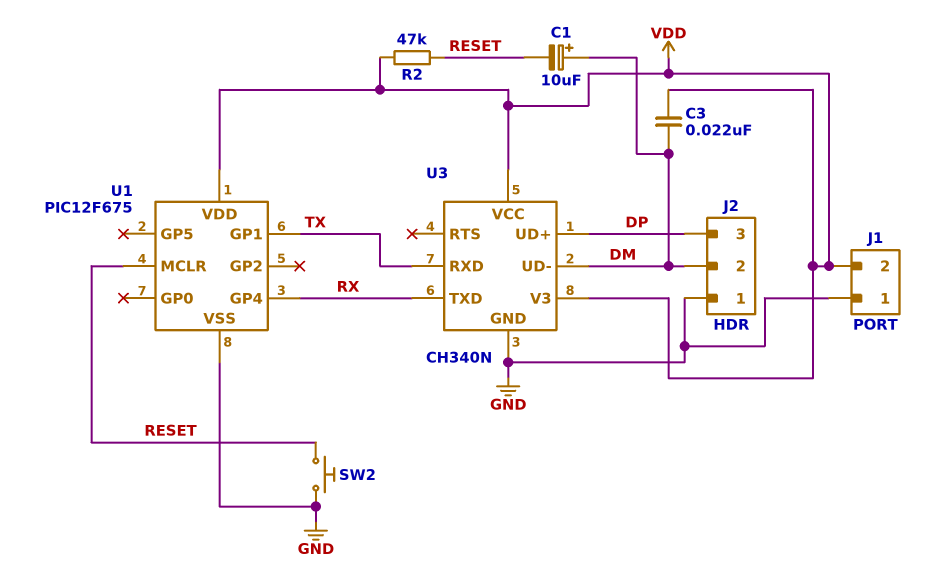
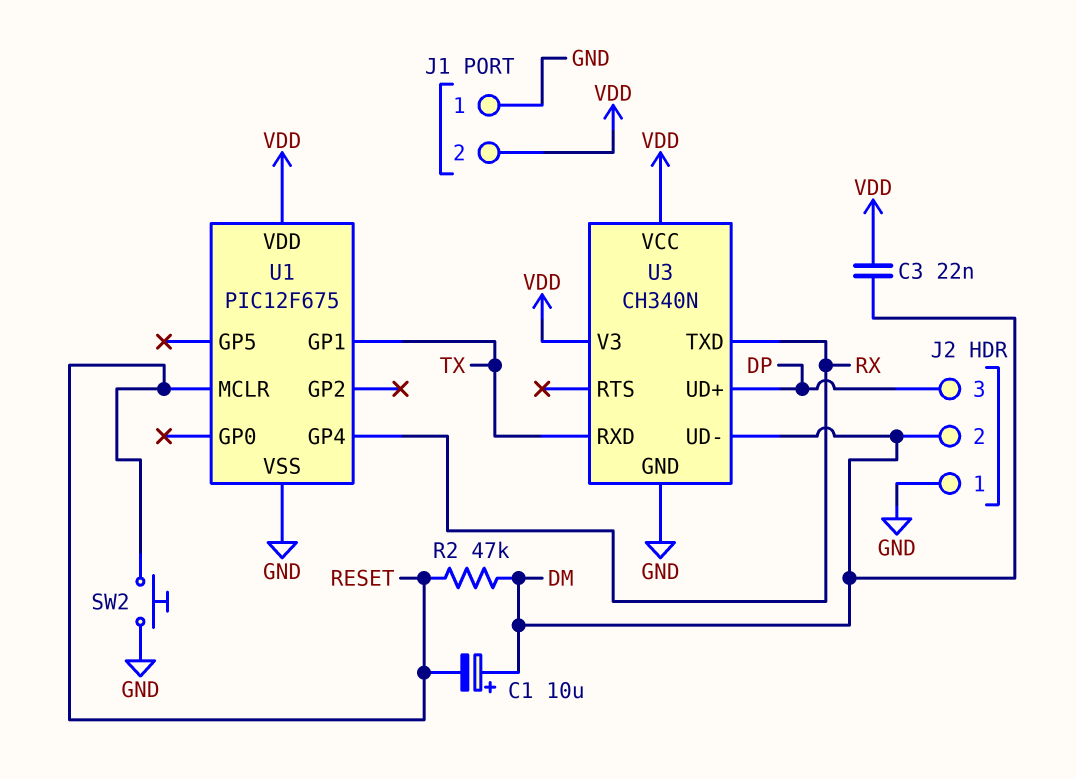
R2: 47k (RESET, VDD) -> 47k (DM, RESET)

